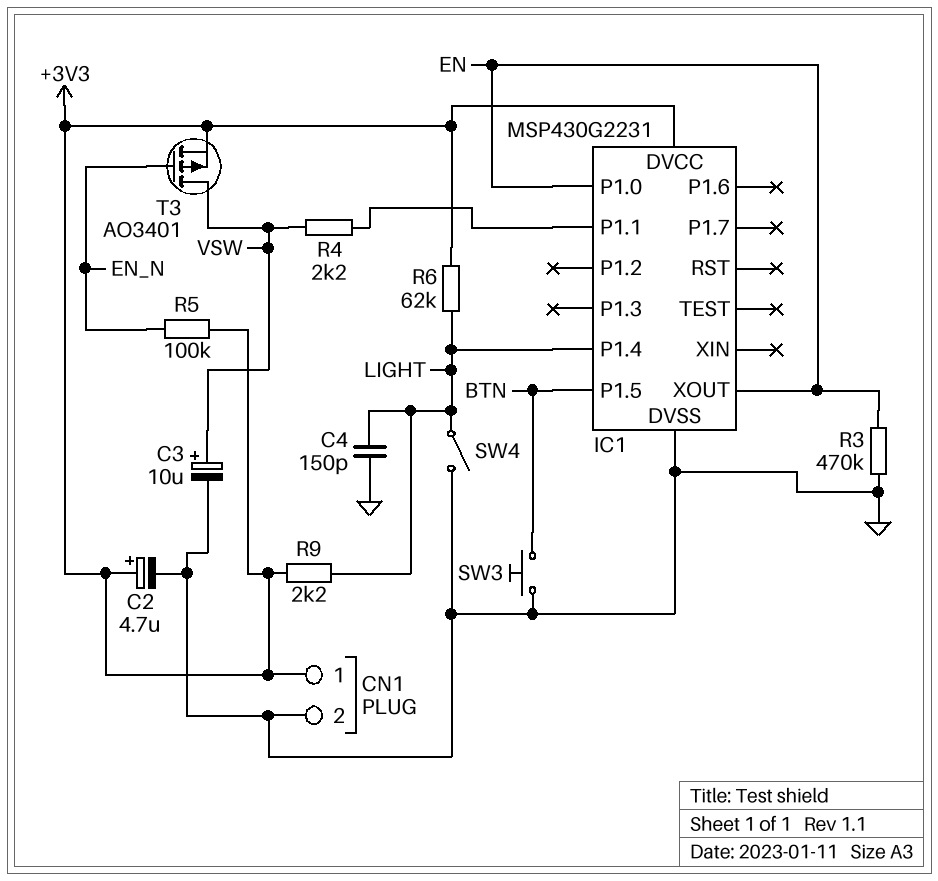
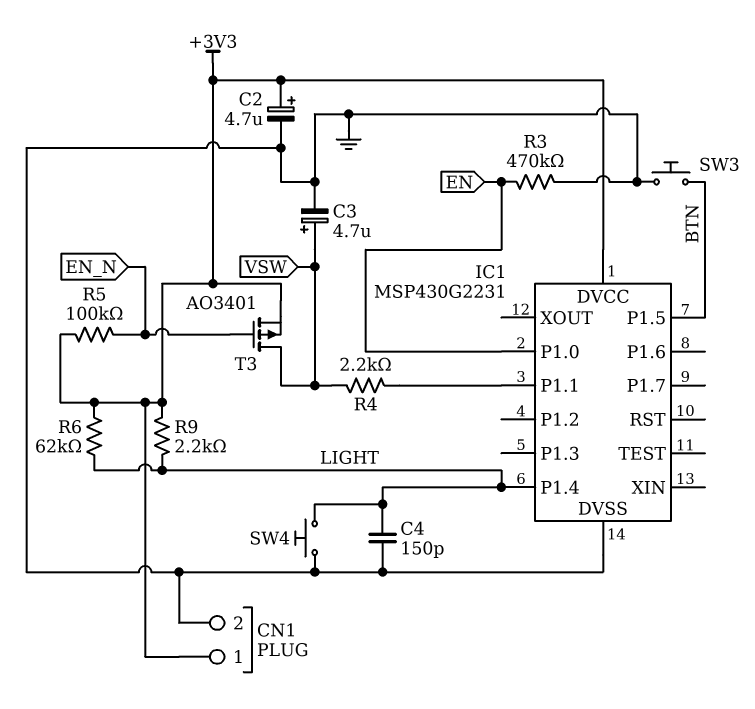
C3: 10uF (plus VSW, minus GND) -> 4.7uF (plus VSW, minus GND)
IC1 pin XOUT: EN -> none
SW4: switch (GND, LIGHT) -> button (GND, LIGHT)

